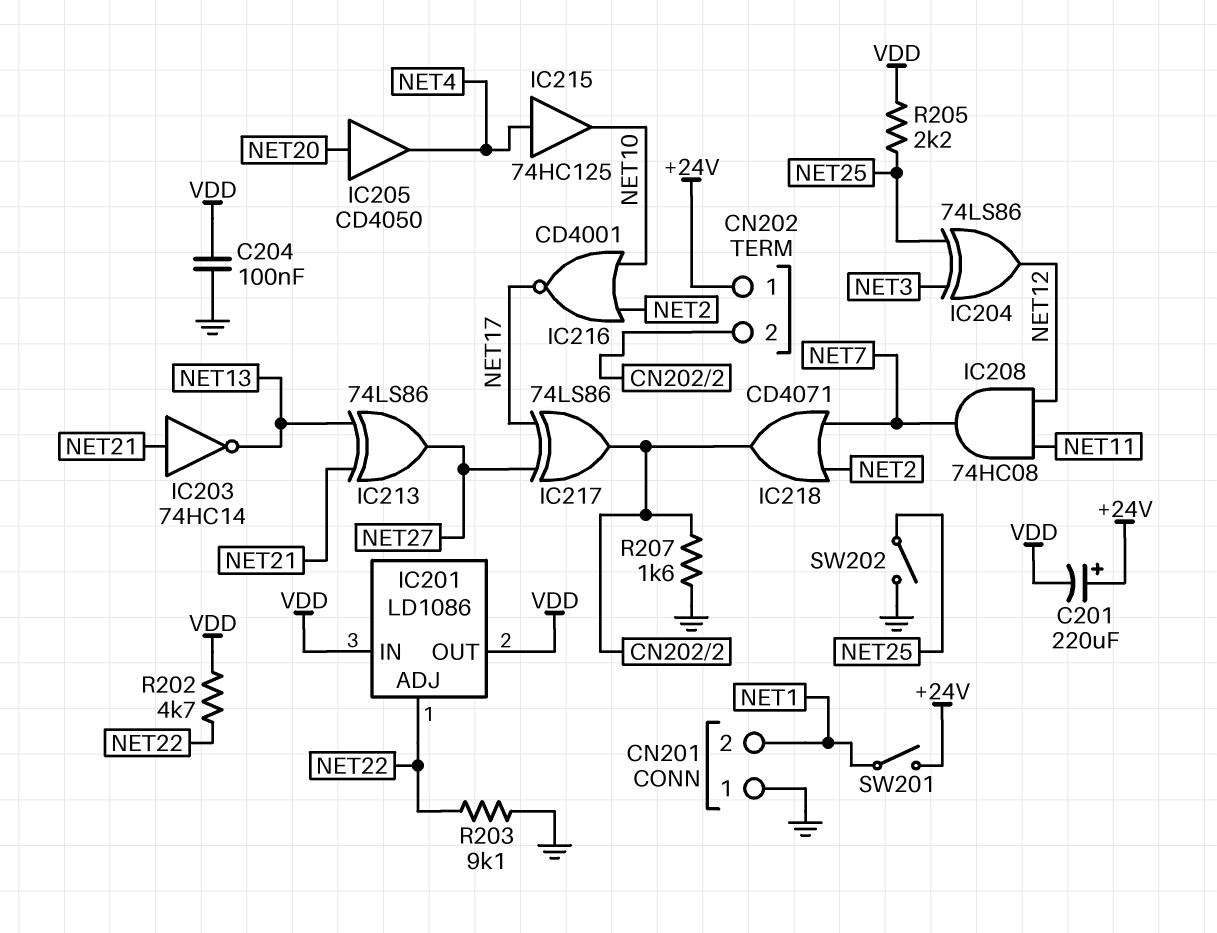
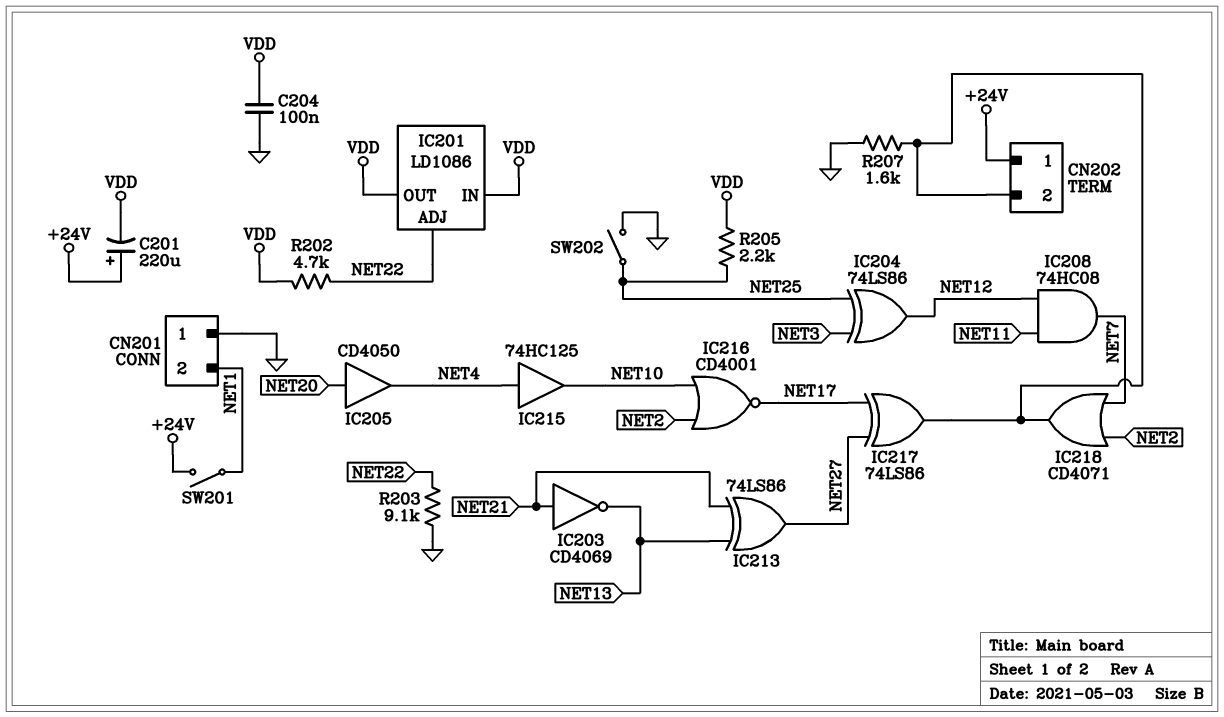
IC203: NOT 74HC14 (in NET21, out NET13) -> NOT CD4069 (in NET21, out NET13)

